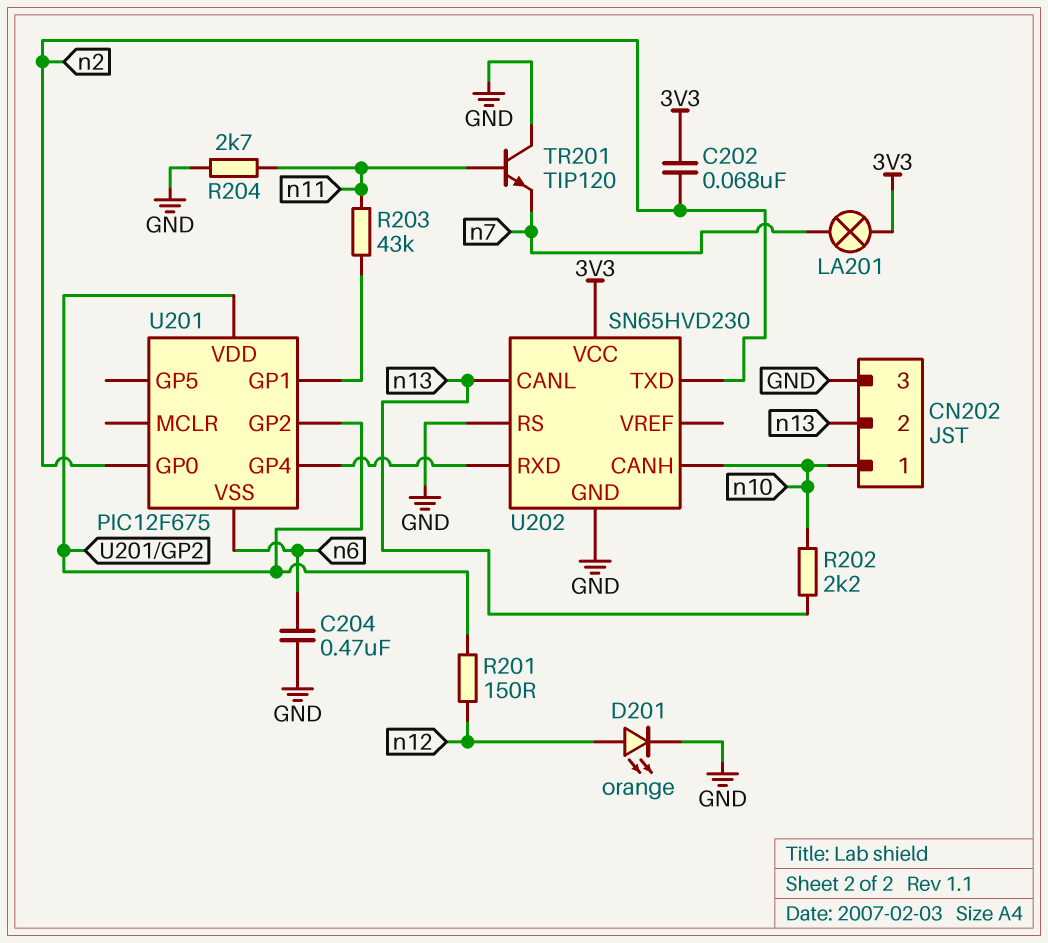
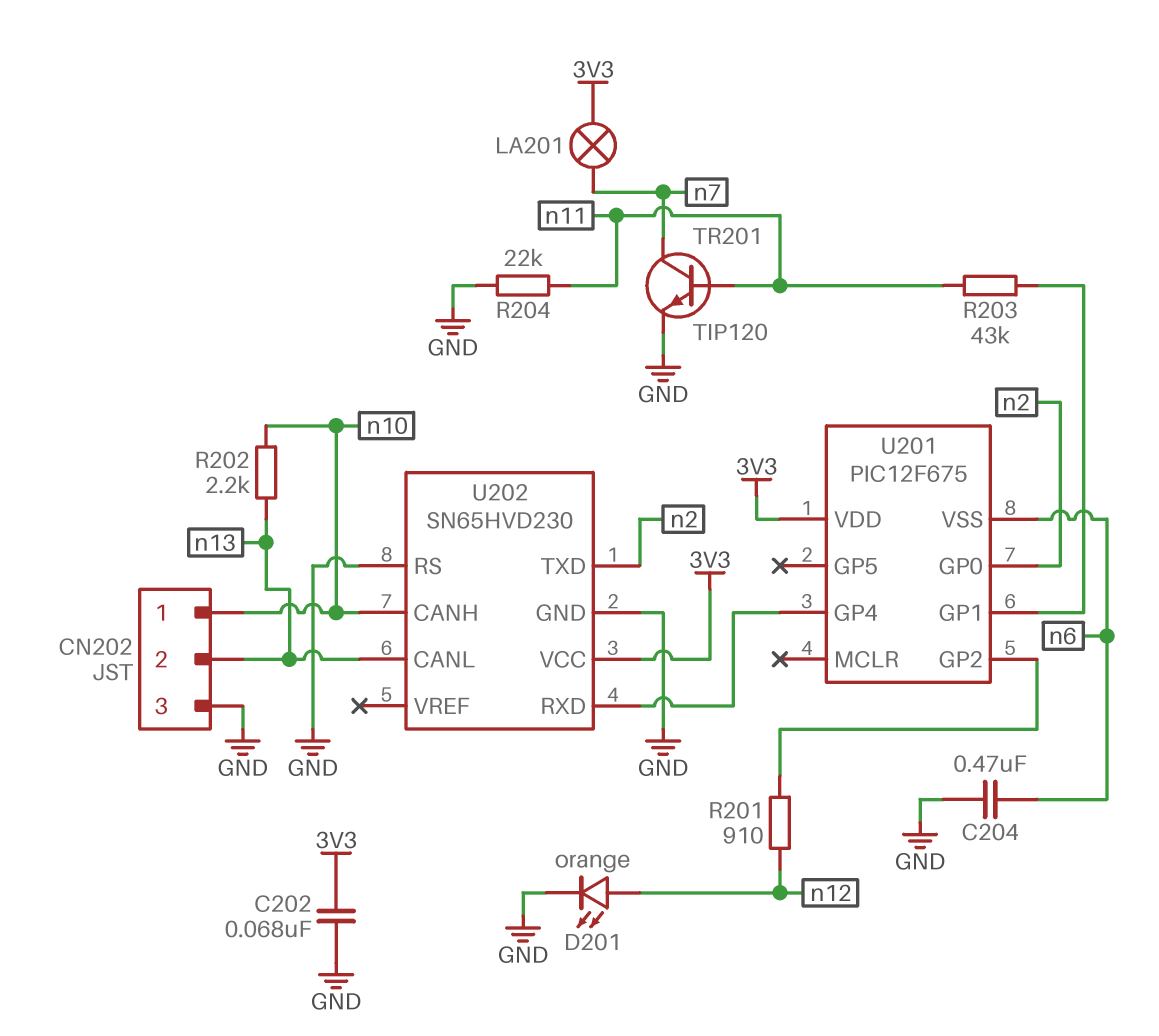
C202: 68nF (3V3, n2) -> 68nF (3V3, GND)
R201: 150 (U201/GP2, n12) -> 910 (U201/GP2, n12)
R204: 2.7k (GND, n11) -> 22k (GND, n11)
TR201: NPN TIP120 (B n11, C GND, E n7) -> NPN TIP120 (B n11, C n7, E GND)
U201 pin VDD: U201/GP2 -> 3V3

